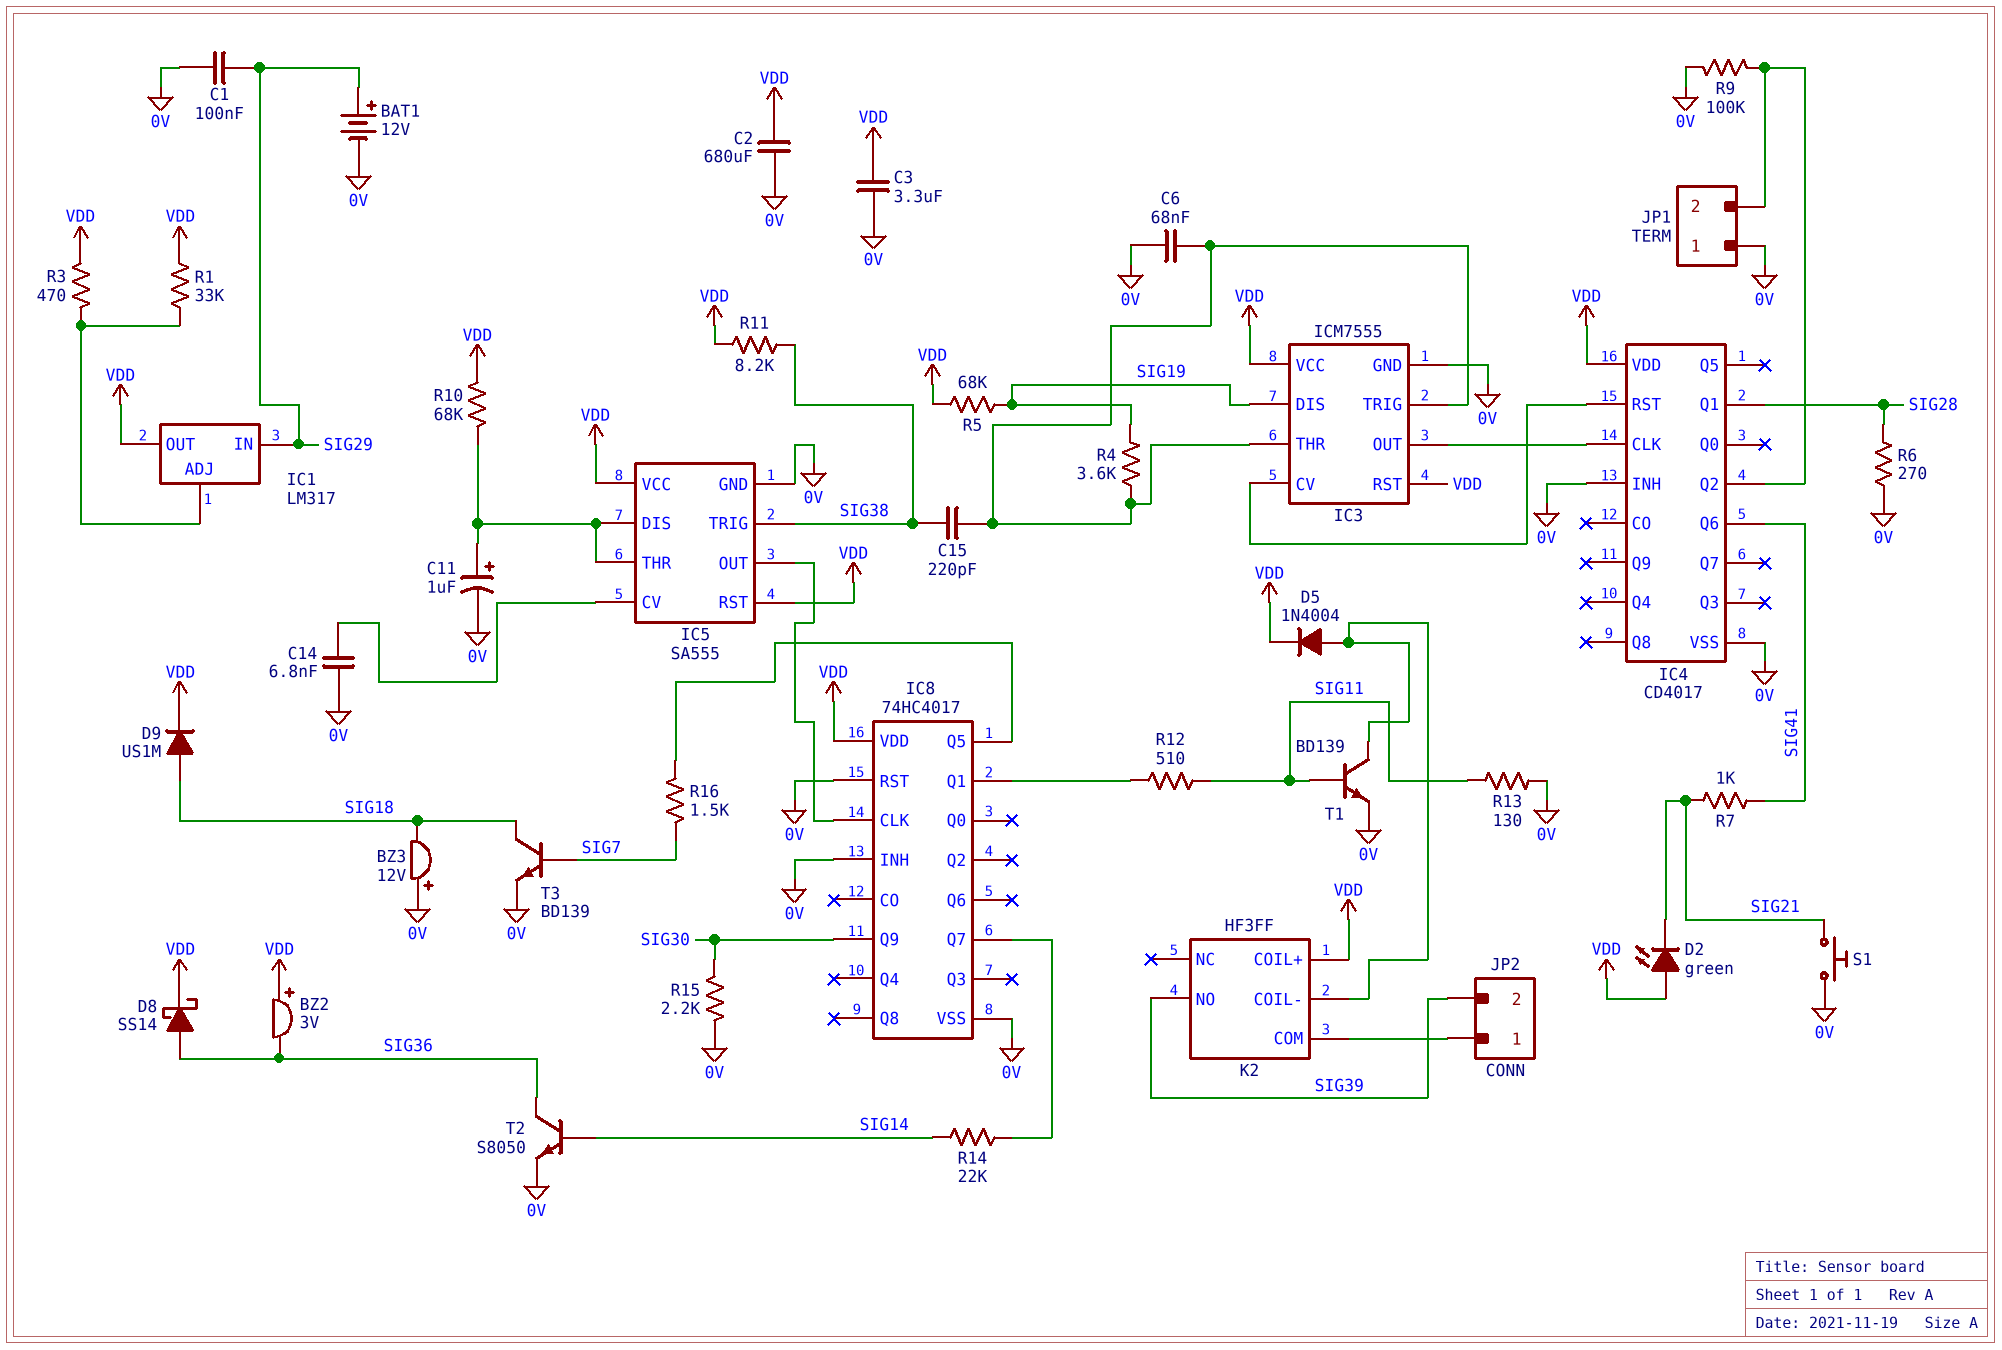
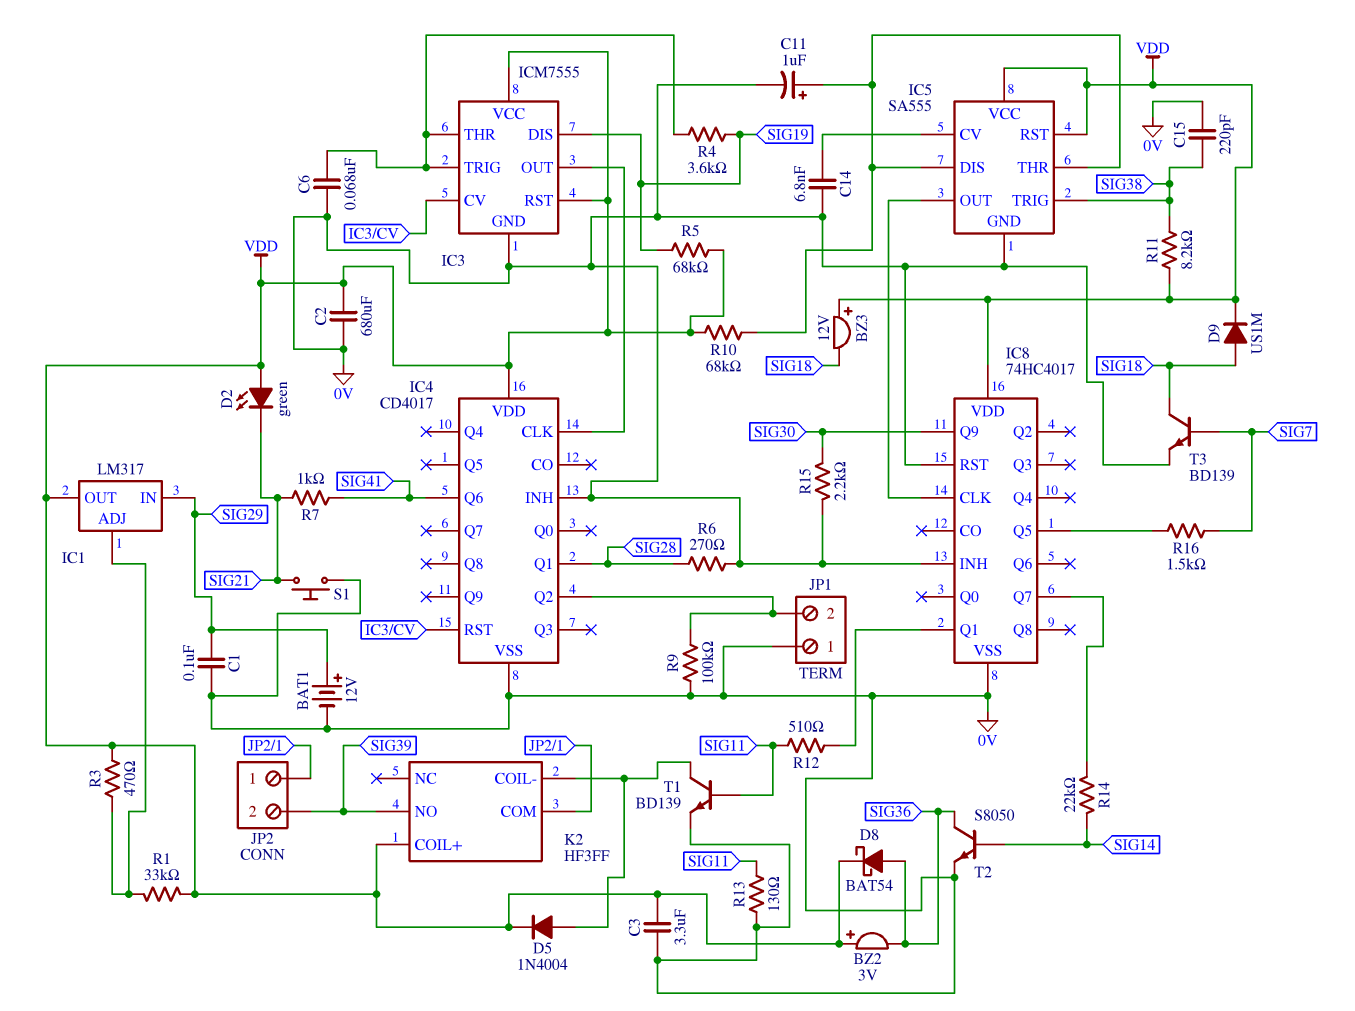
BZ3: buzzer 12V (plus 0V, minus SIG18) -> buzzer 12V (plus VDD, minus SIG18)
C15: 220pF (IC3/THR, SIG38) -> 220pF (0V, SIG38)
D8: schottky SS14 (A SIG36, K VDD) -> schottky BAT54 (A SIG36, K VDD)

